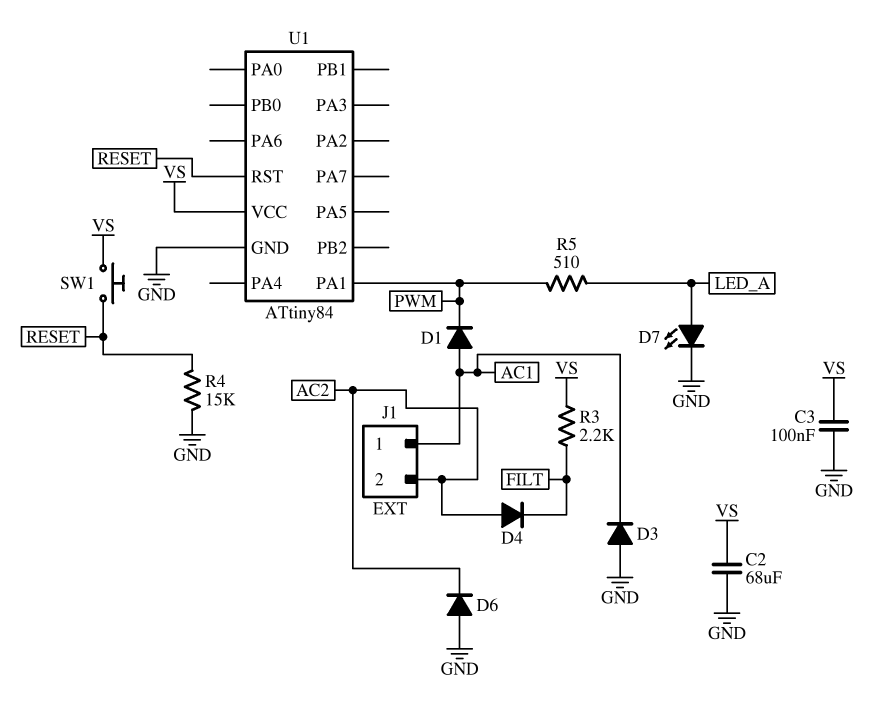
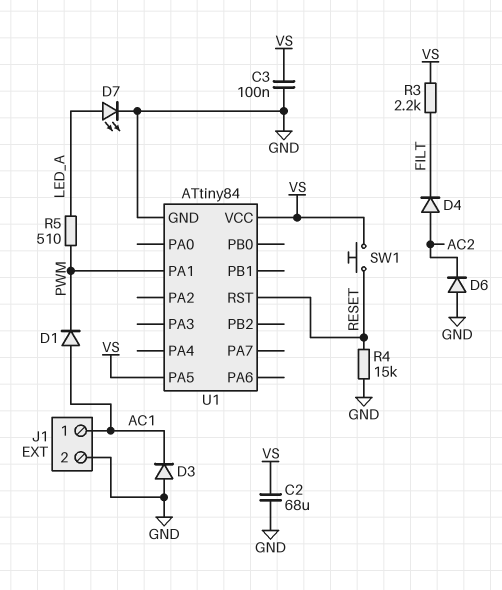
J1 pin 2: AC2 -> GND
U1 pin PA5: none -> VS

